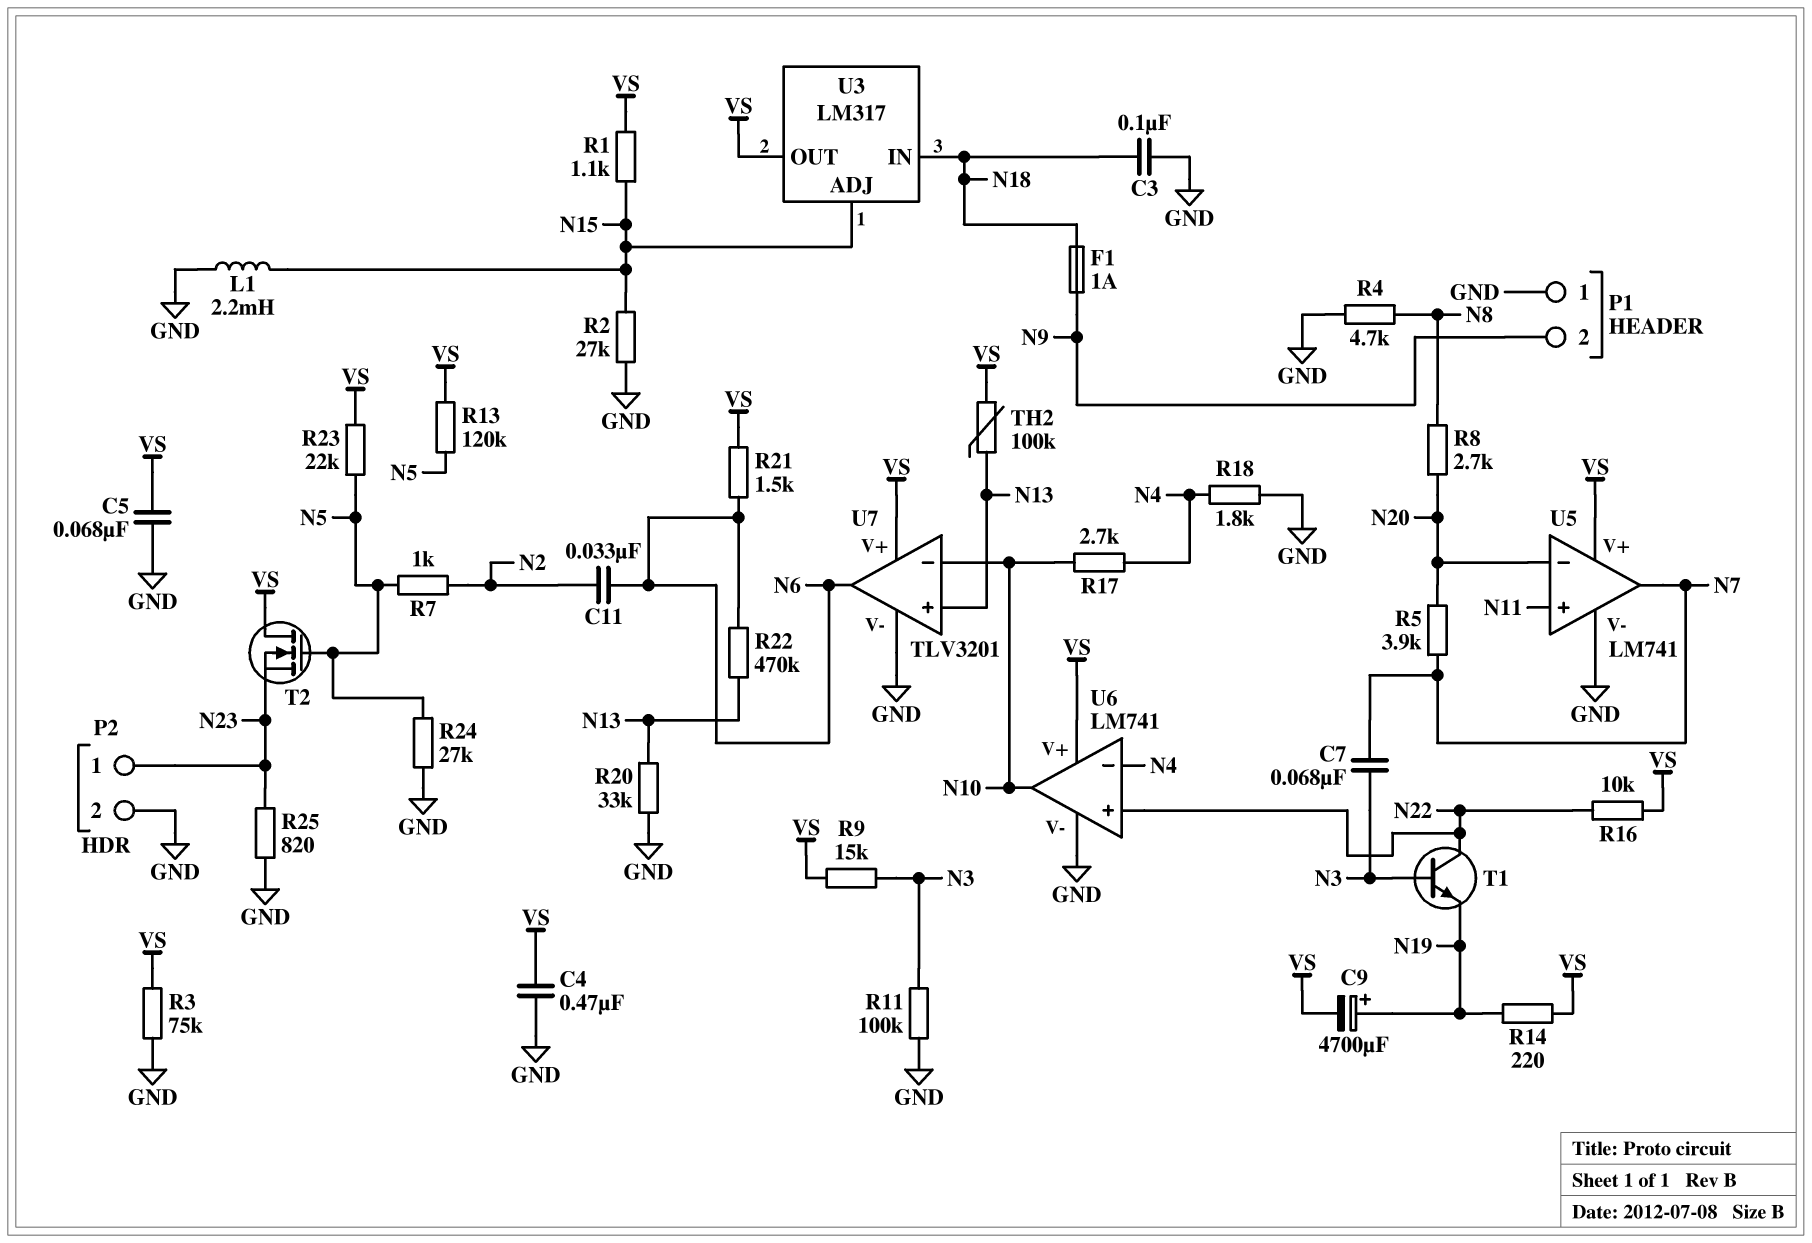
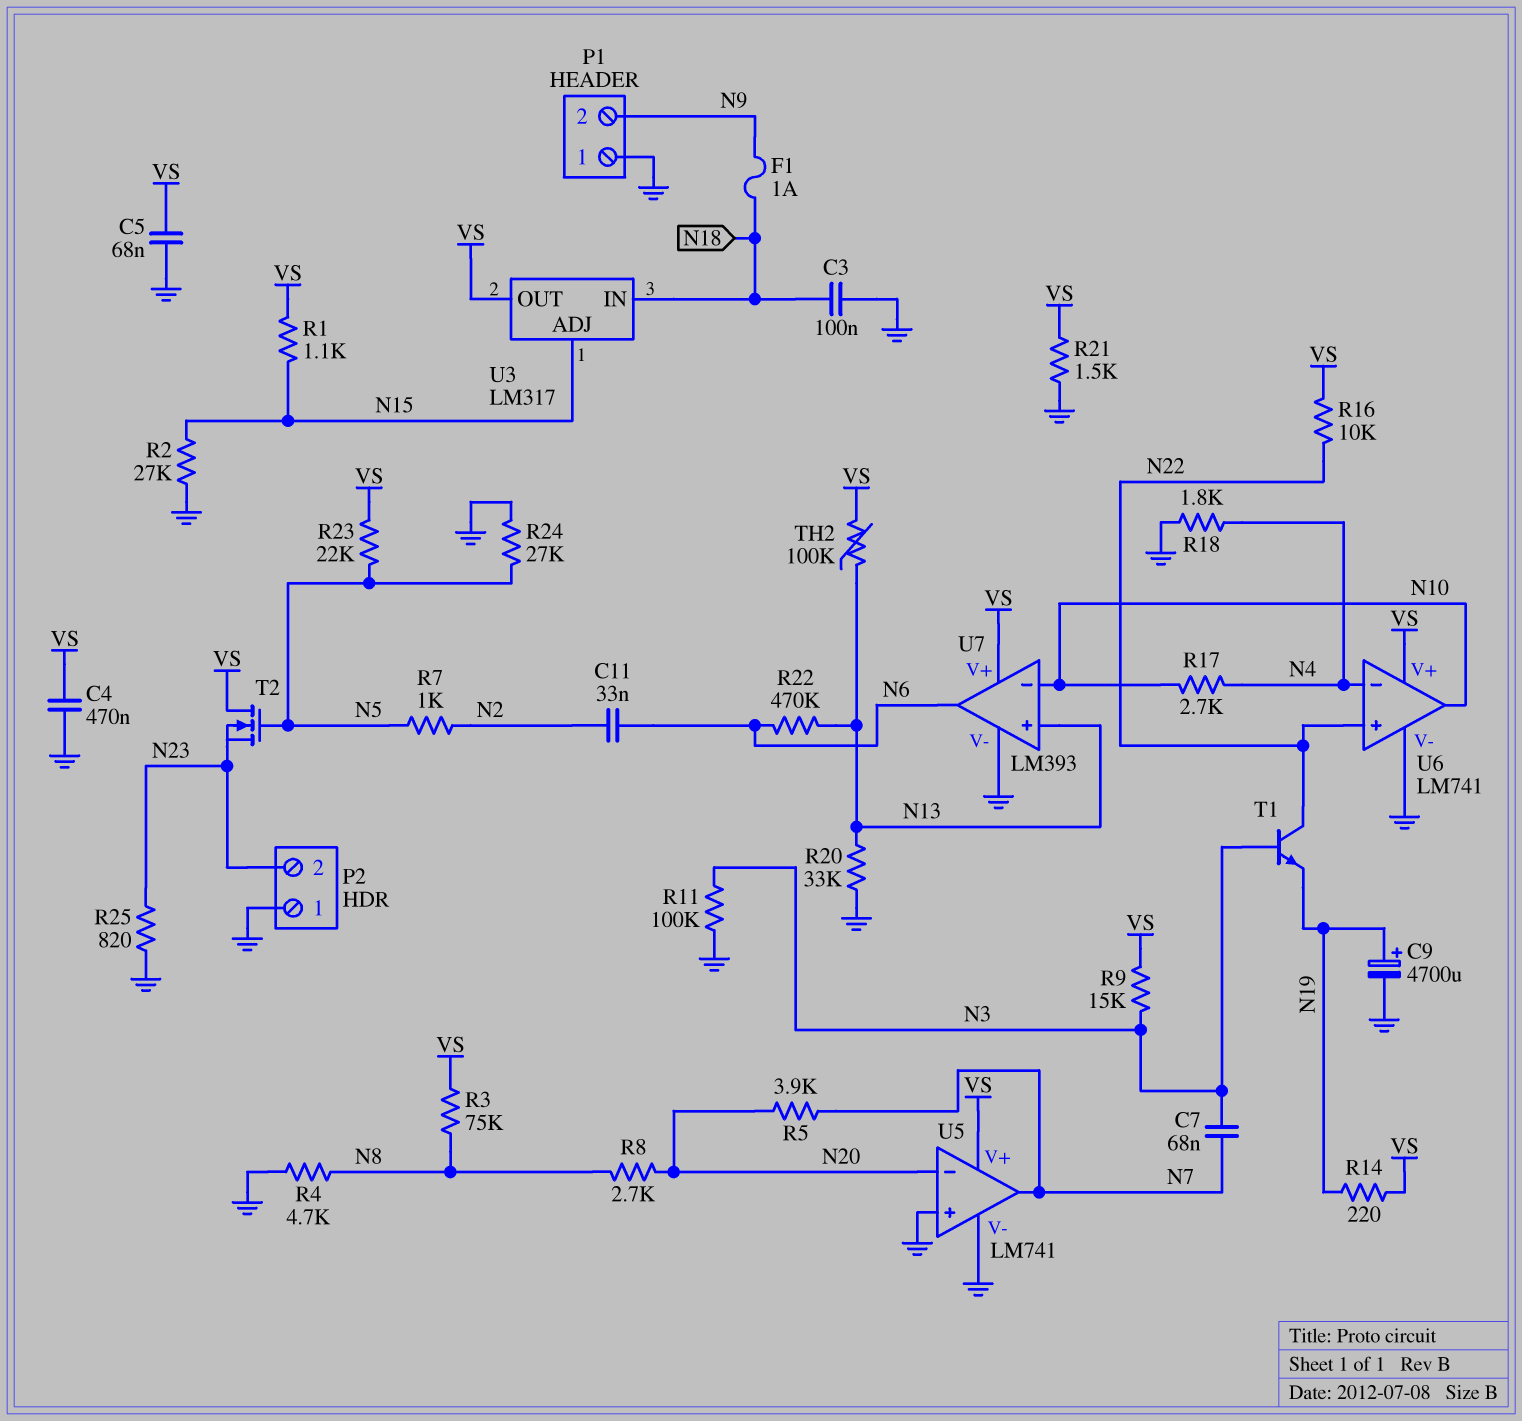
C9: 4700uF (plus N19, minus VS) -> 4700uF (plus N19, minus GND)
L1: 2.2mH (GND, N15) -> none
P2 pin 1: N23 -> GND
P2 pin 2: GND -> N23
R3: 75k (GND, VS) -> 75k (N8, VS)
R13: 120k (N5, VS) -> none
R21: 1.5k (N6, VS) -> 1.5k (GND, VS)
U5 pin in+: N11 -> GND
U7: TLV3201 -> LM393

